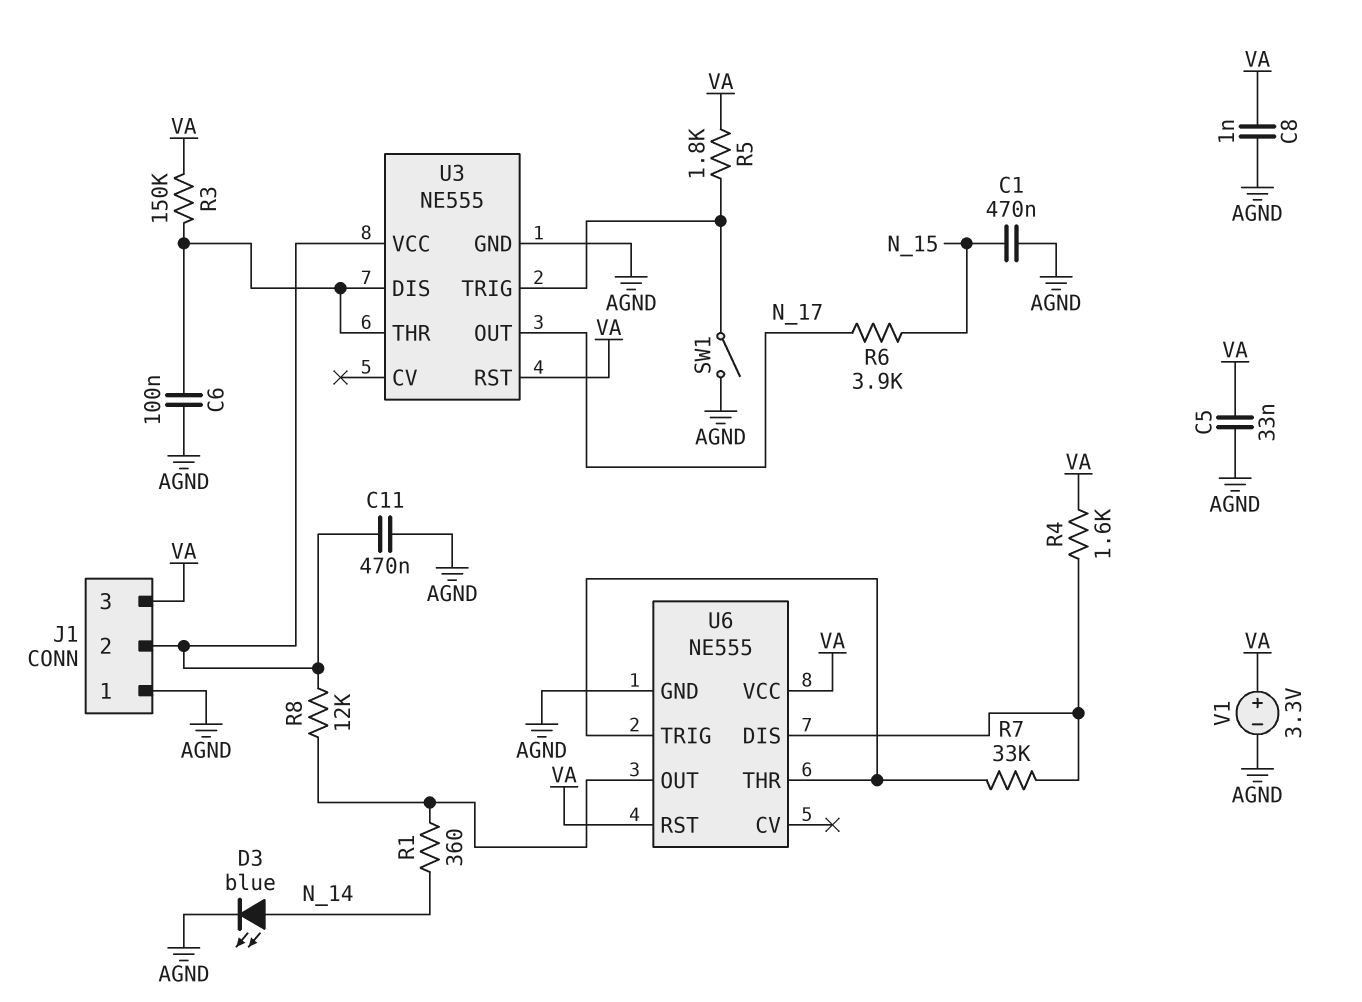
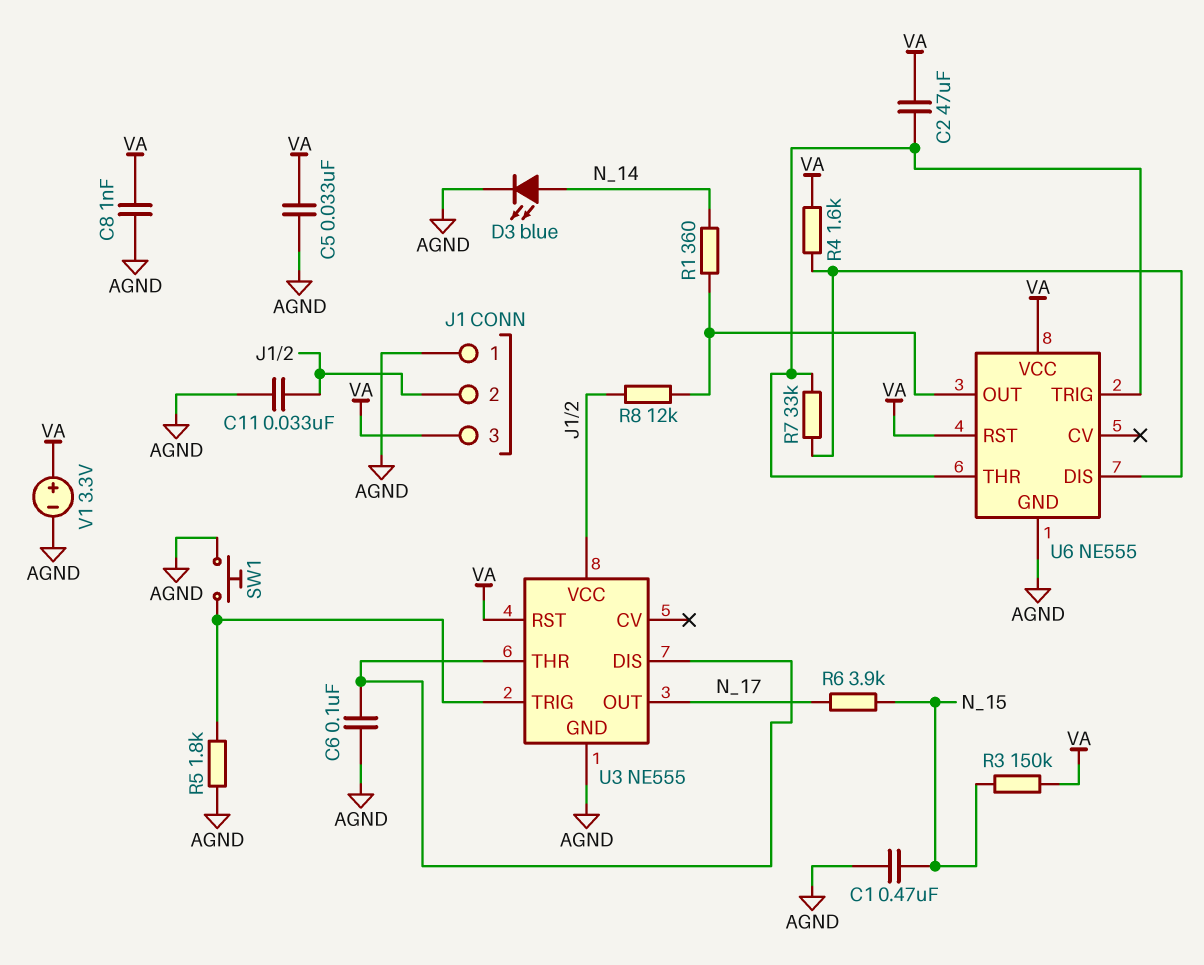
C2: none -> 47uF (U6/THR, VA)
C11: 470nF (AGND, J1/2) -> 33nF (AGND, J1/2)
R3: 150k (U3/DIS, VA) -> 150k (N_15, VA)
R5: 1.8k (U3/TRIG, VA) -> 1.8k (AGND, U3/TRIG)
SW1: switch (AGND, U3/TRIG) -> button (AGND, U3/TRIG)

